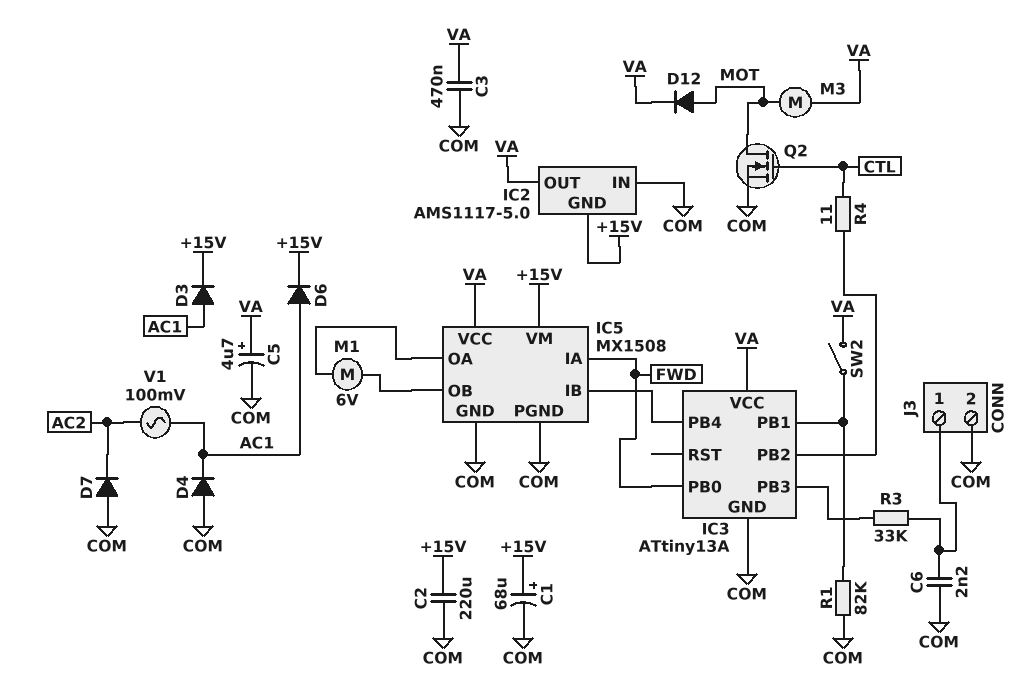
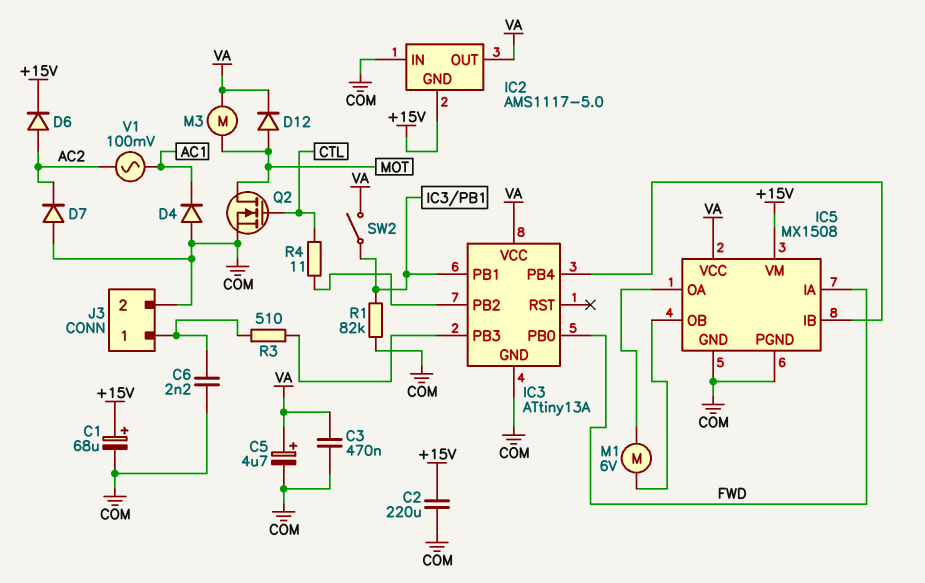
D3: diode (A AC1, K +15V) -> none
D6: diode (A AC1, K +15V) -> diode (A AC2, K +15V)
R3: 33k (IC3/PB3, J3/1) -> 510 (IC3/PB3, J3/1)

